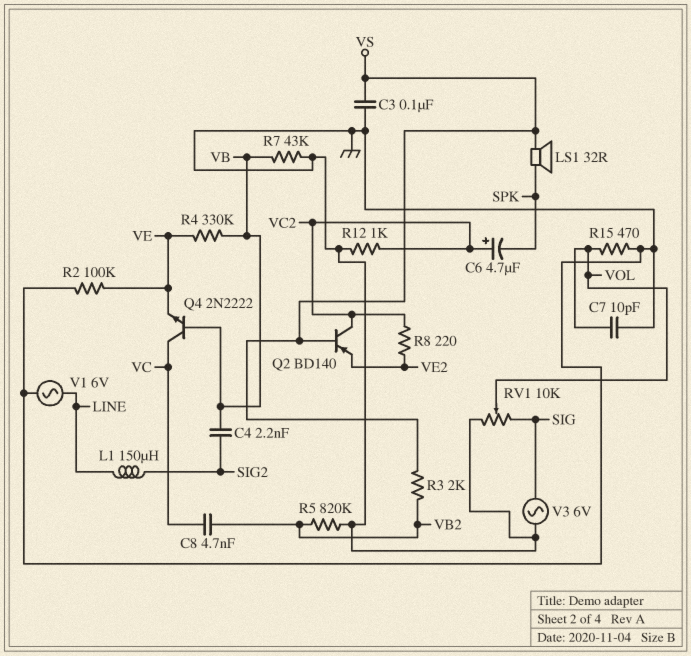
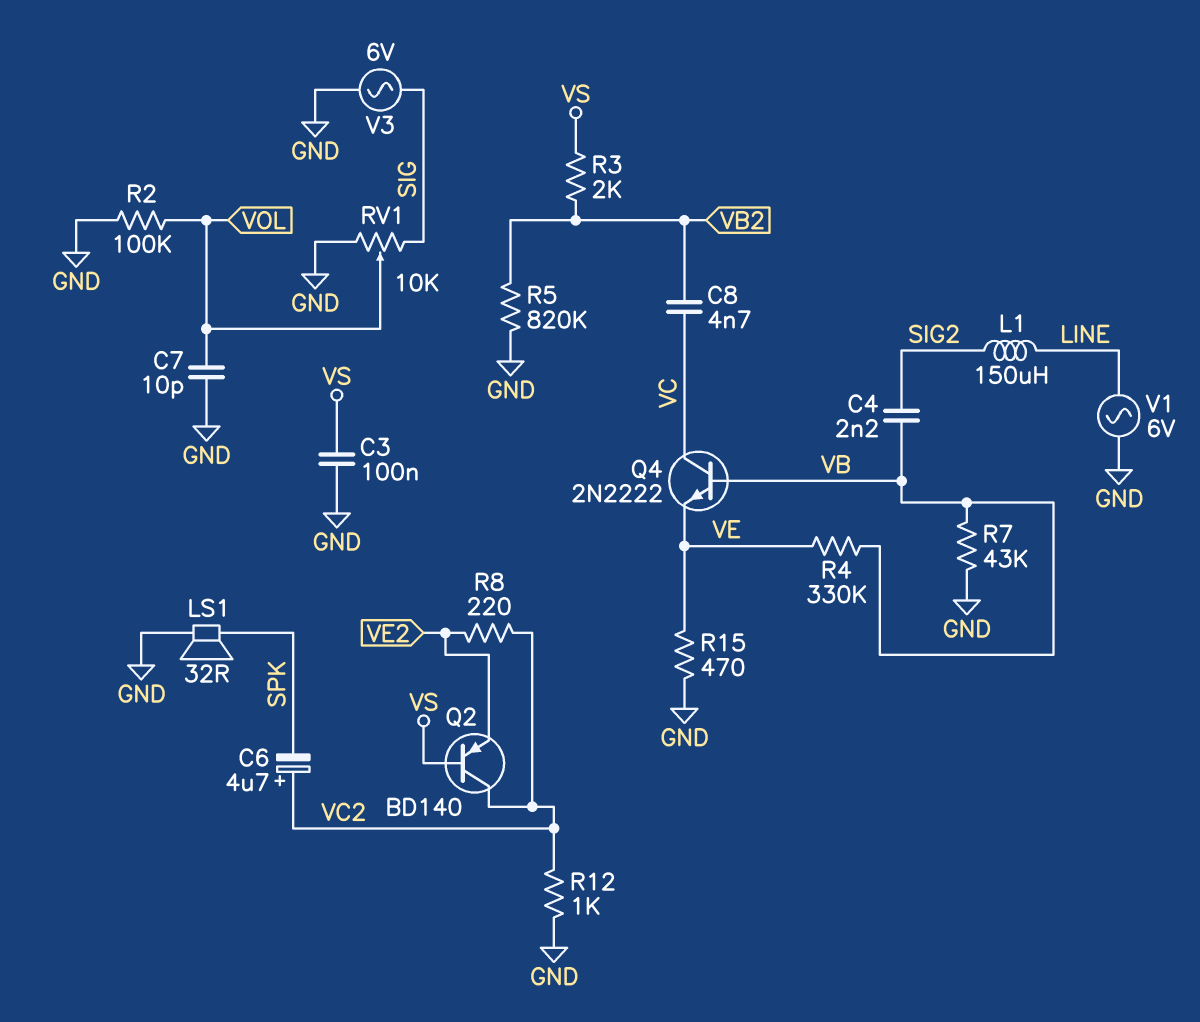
LS1: speaker 32R (SPK, VS) -> speaker 32R (GND, SPK)
R2: 100k (GND, VE) -> 100k (GND, VOL)
R15: 470 (GND, VOL) -> 470 (GND, VE)

